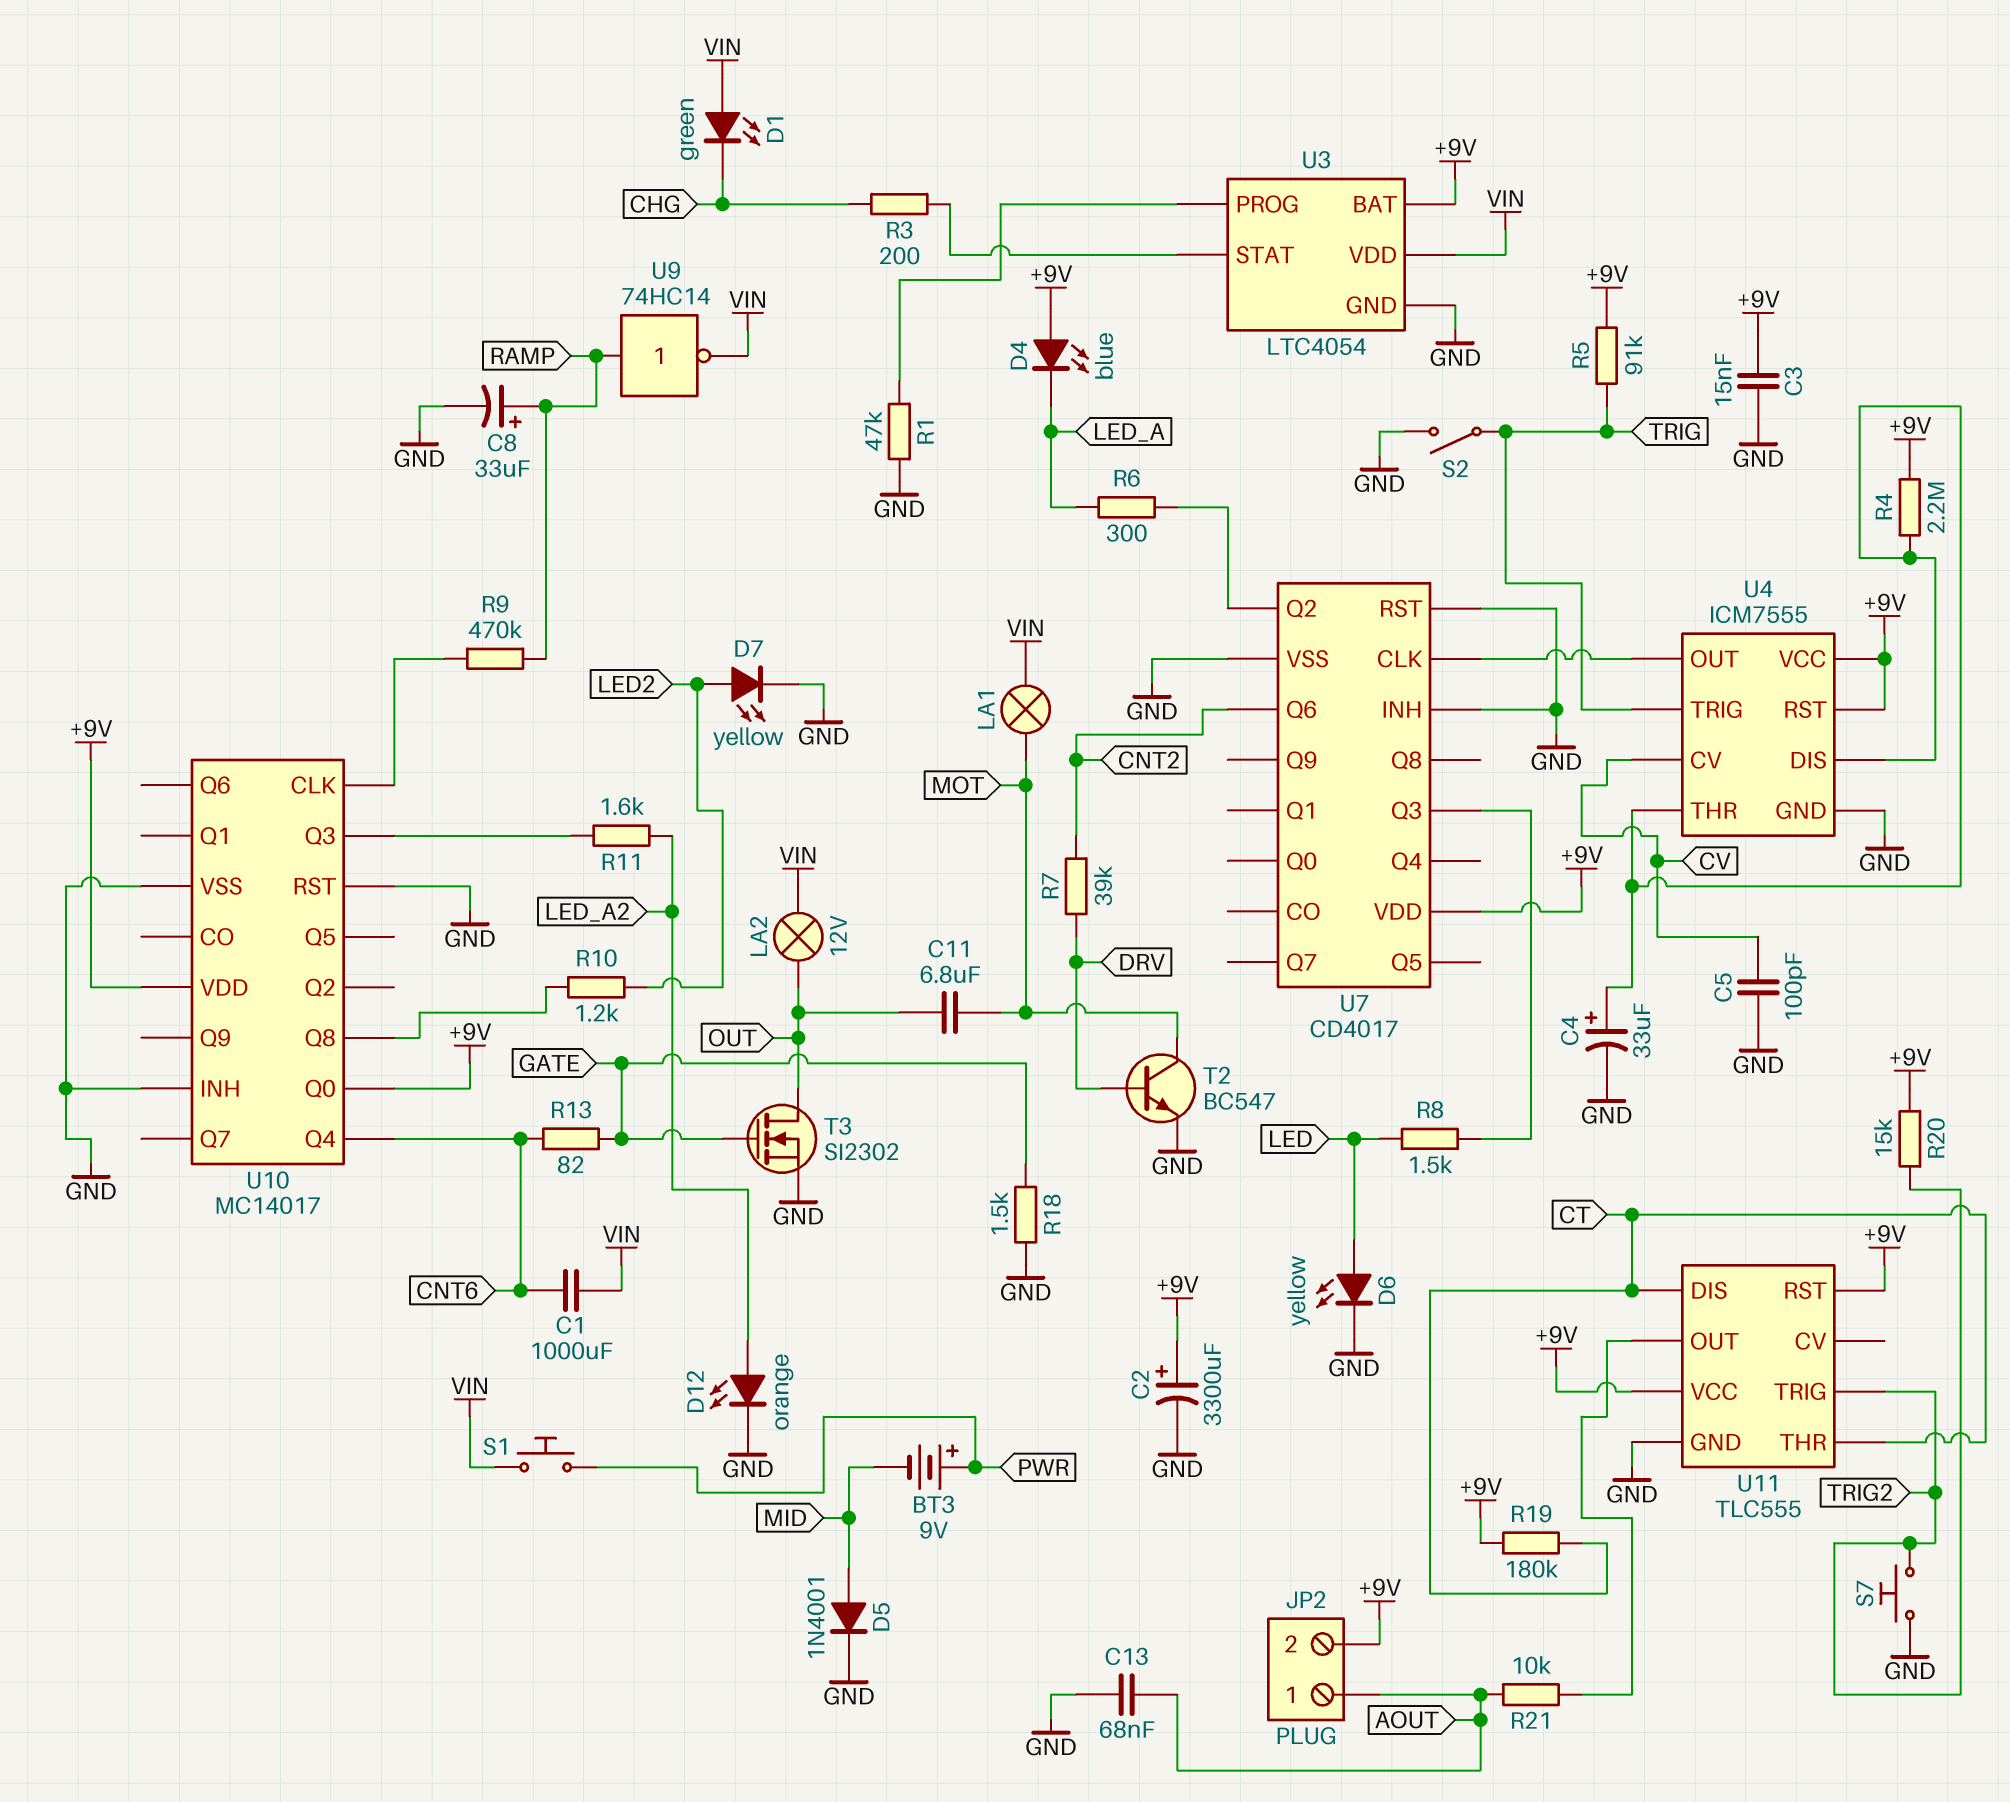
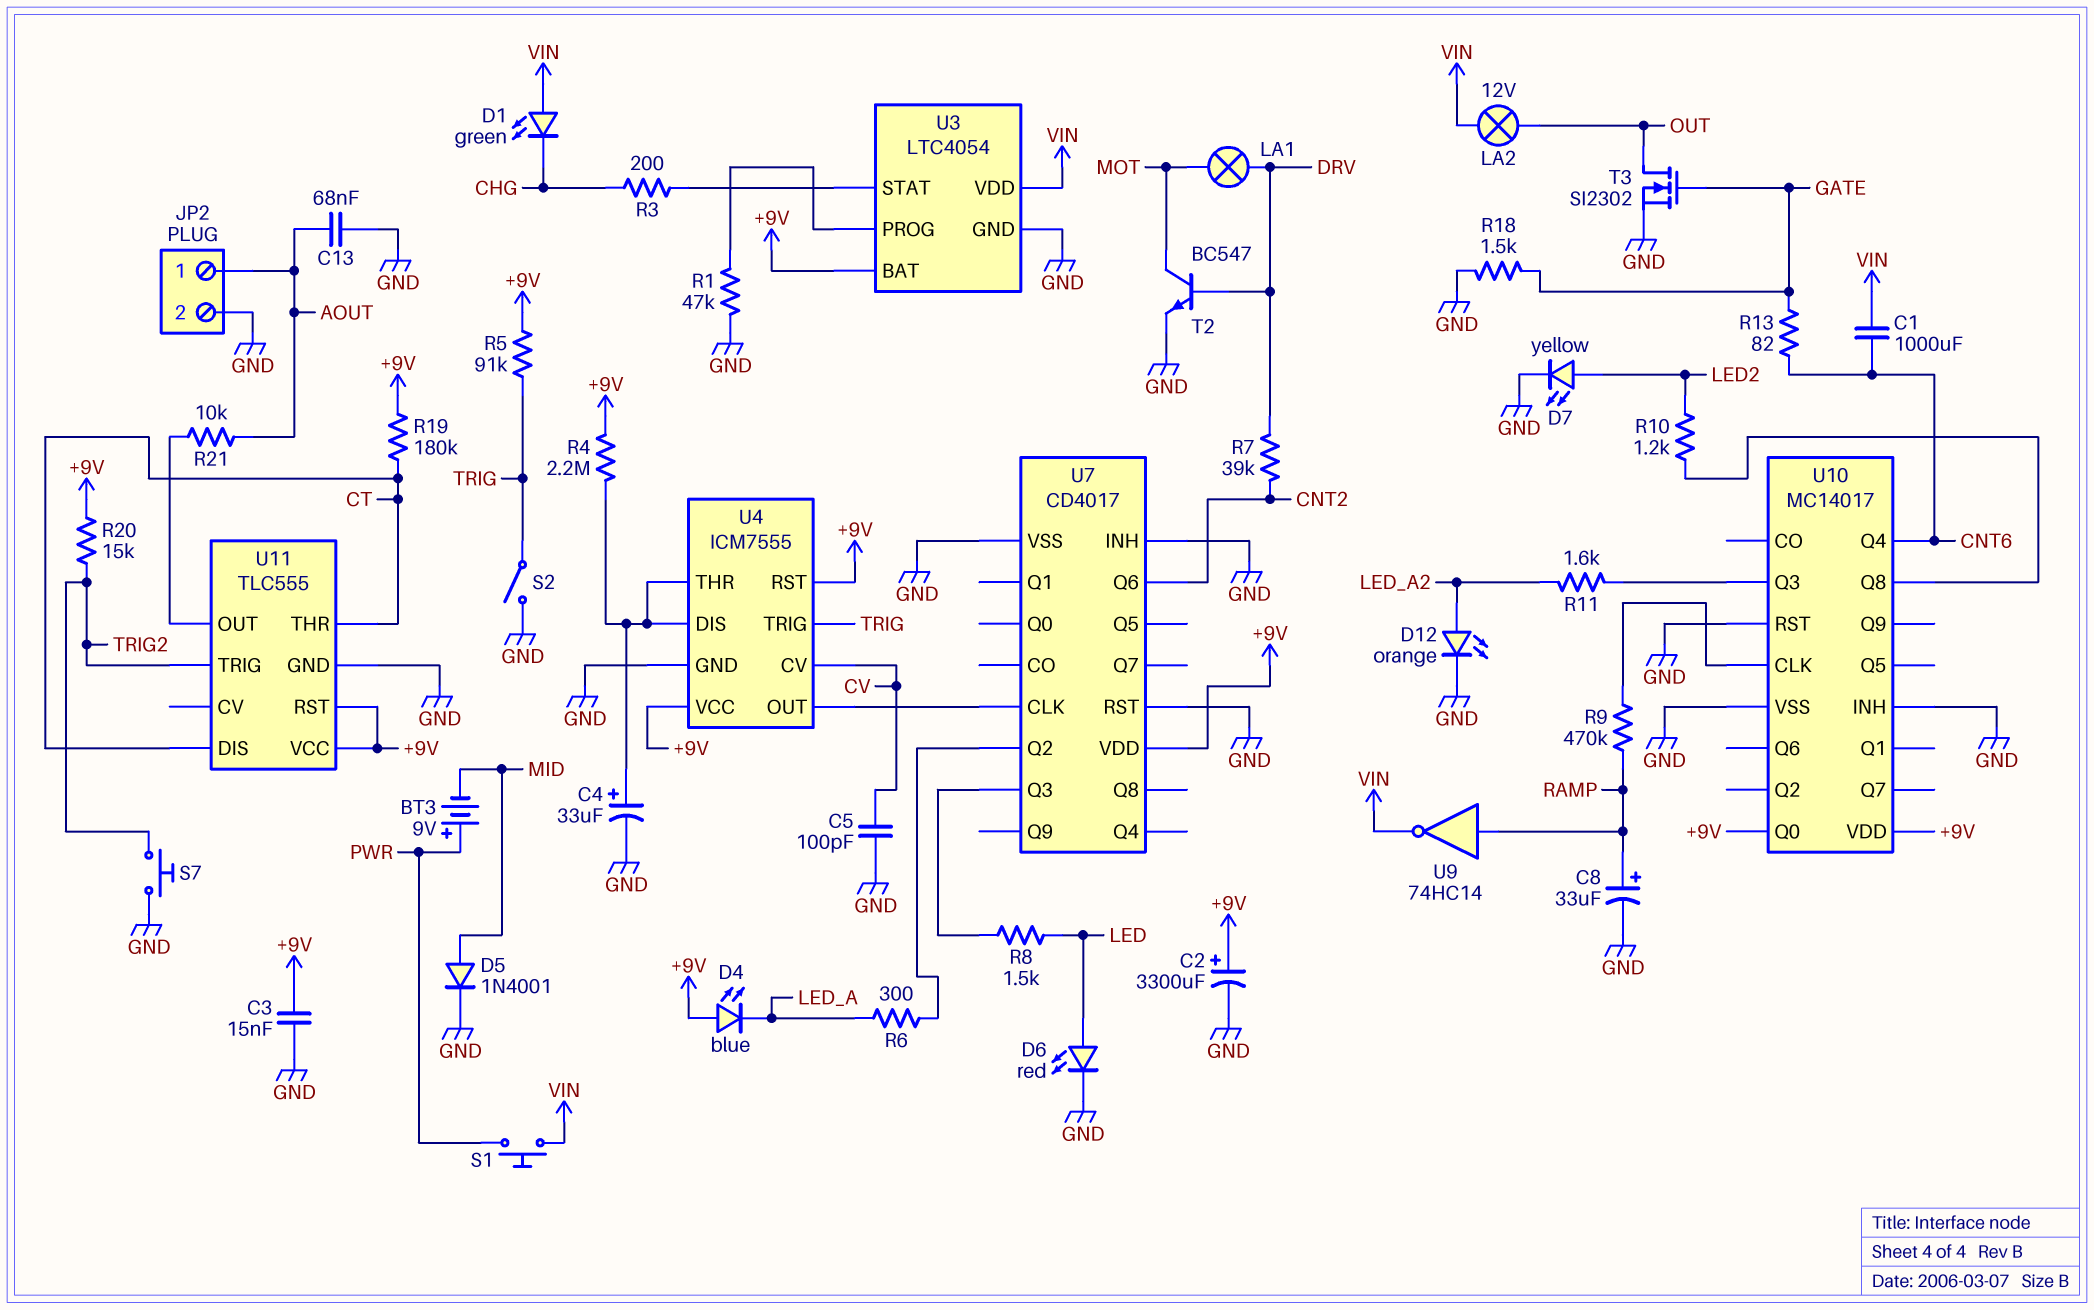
C11: 6.8uF (MOT, OUT) -> none
D6: LED yellow (A LED, K GND) -> LED red (A LED, K GND)
JP2 pin 2: +9V -> GND
LA1: lamp (MOT, VIN) -> lamp (DRV, MOT)

